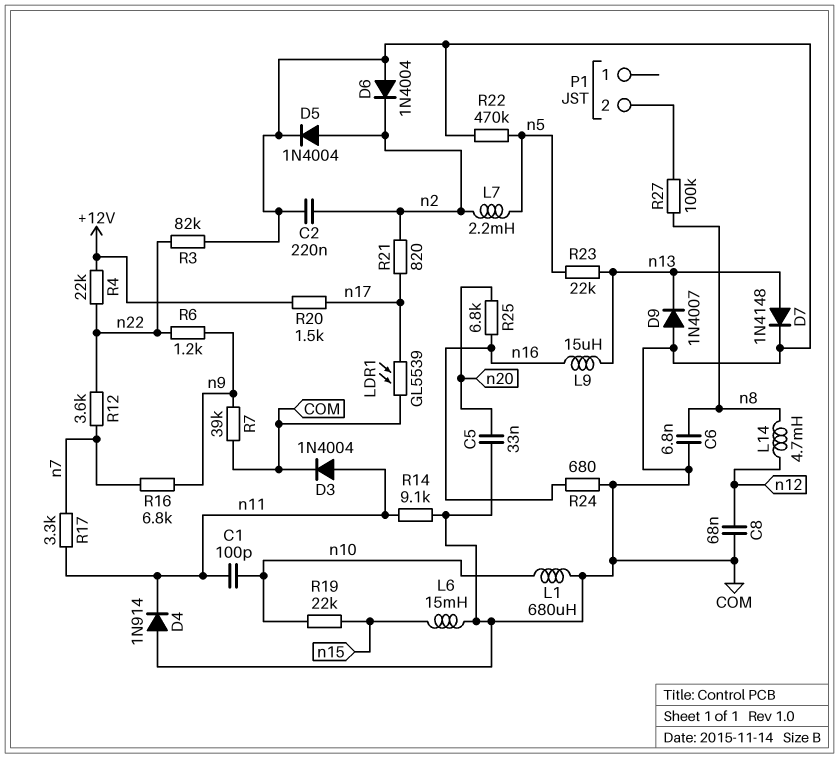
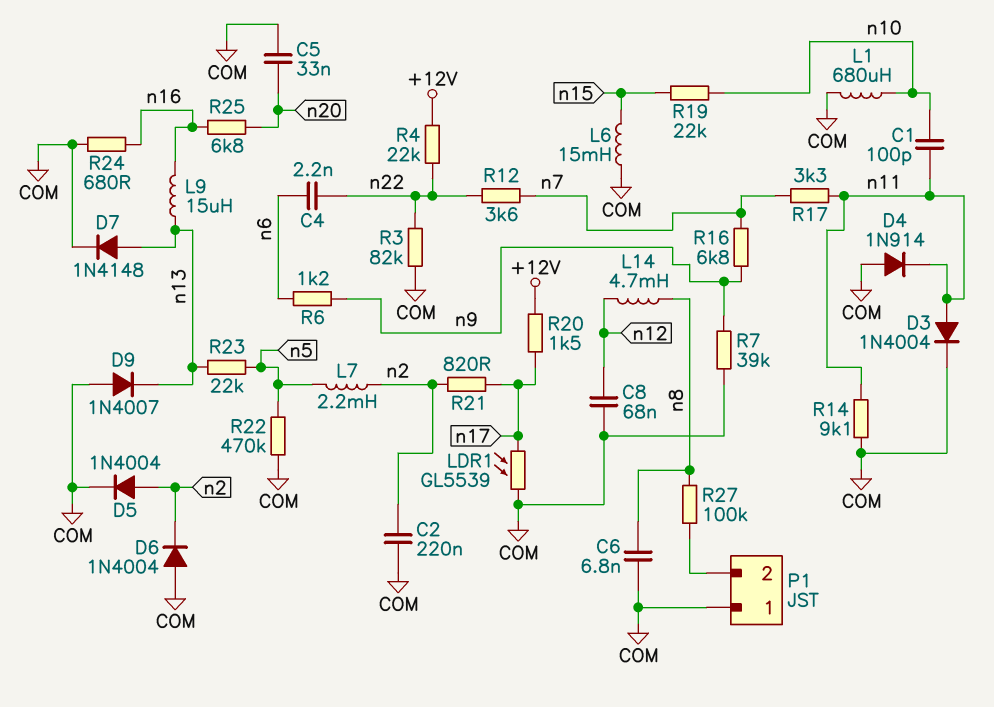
C4: none -> 2.2nF (n6, n22)
P1 pin 1: none -> COM
R6: 1.2k (n9, n22) -> 1.2k (n6, n9)

